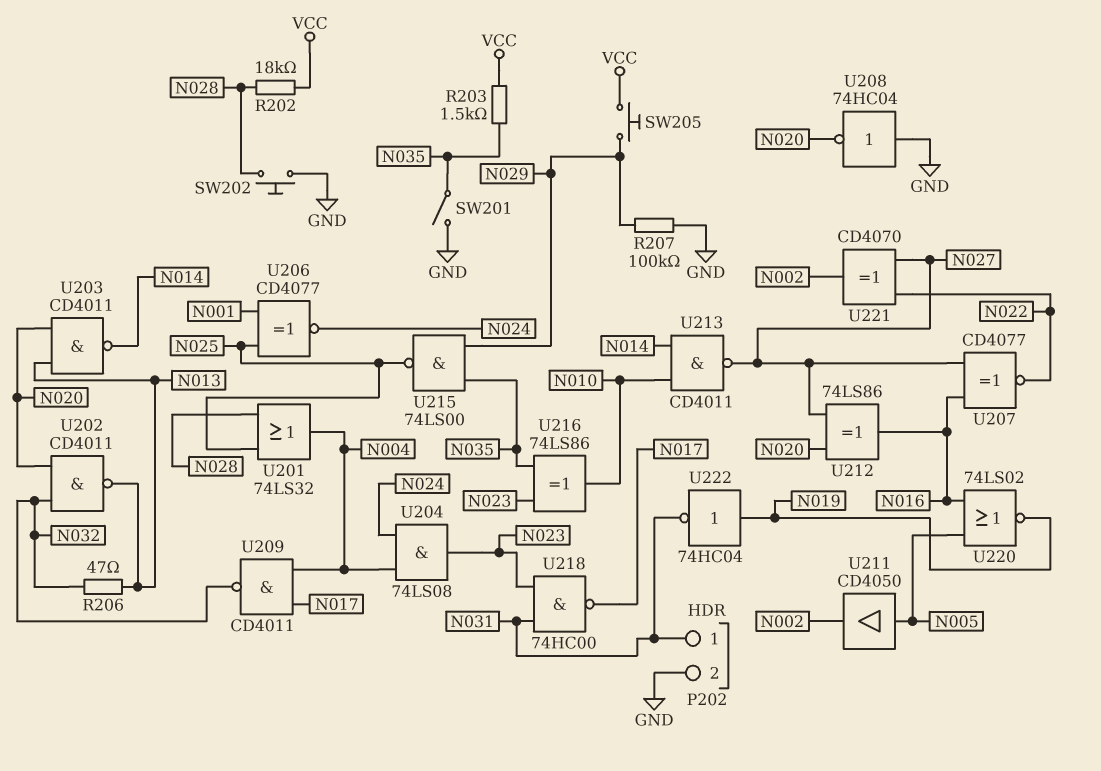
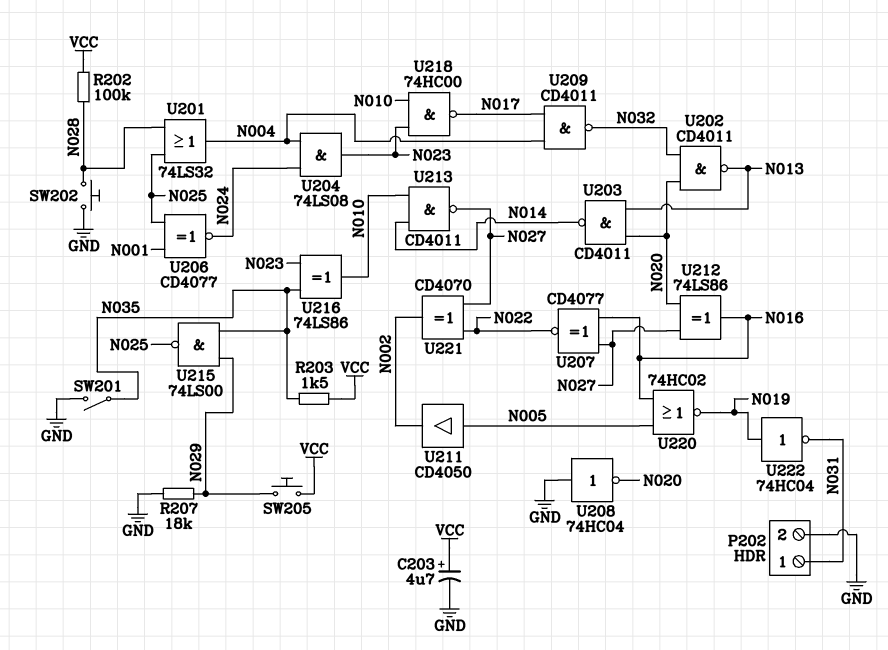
C203: none -> 4.7uF (plus VCC, minus GND)
R202: 18k (N028, VCC) -> 100k (N028, VCC)
R206: 47 (N013, N032) -> none
R207: 100k (GND, N029) -> 18k (GND, N029)
U218: NAND 74HC00 (in N023, in N031, out N017) -> NAND 74HC00 (in N010, in N023, out N017)
U220: NOR 74LS02 (in N005, in N016, out N019) -> NOR 74HC02 (in N005, in N016, out N019)

